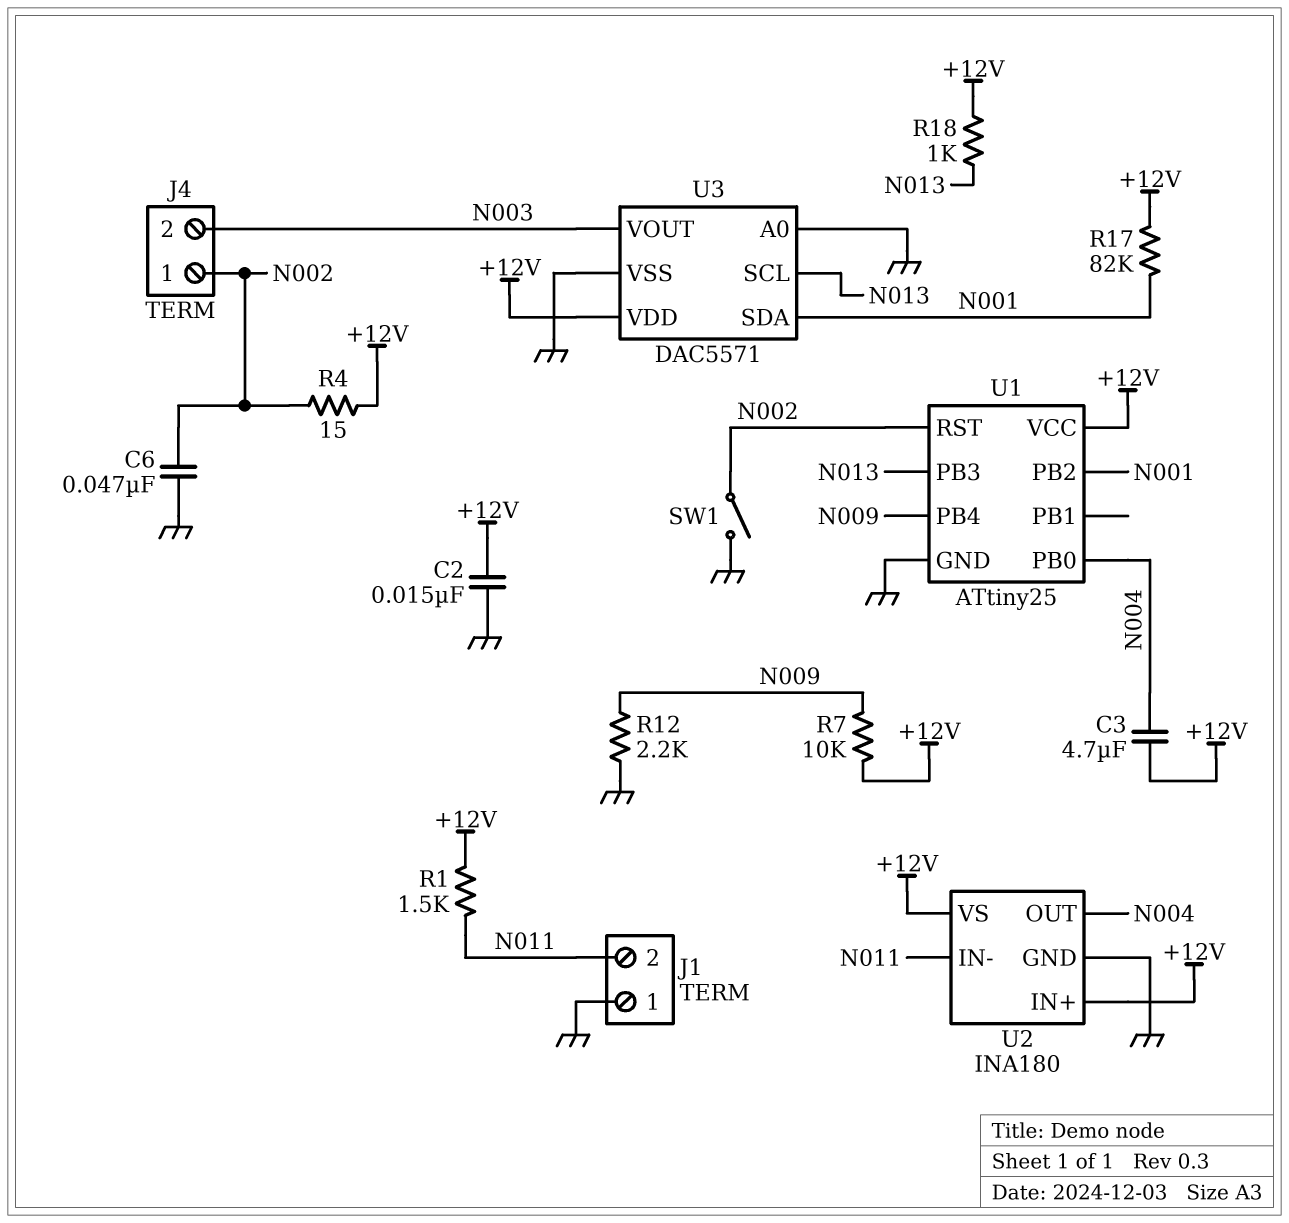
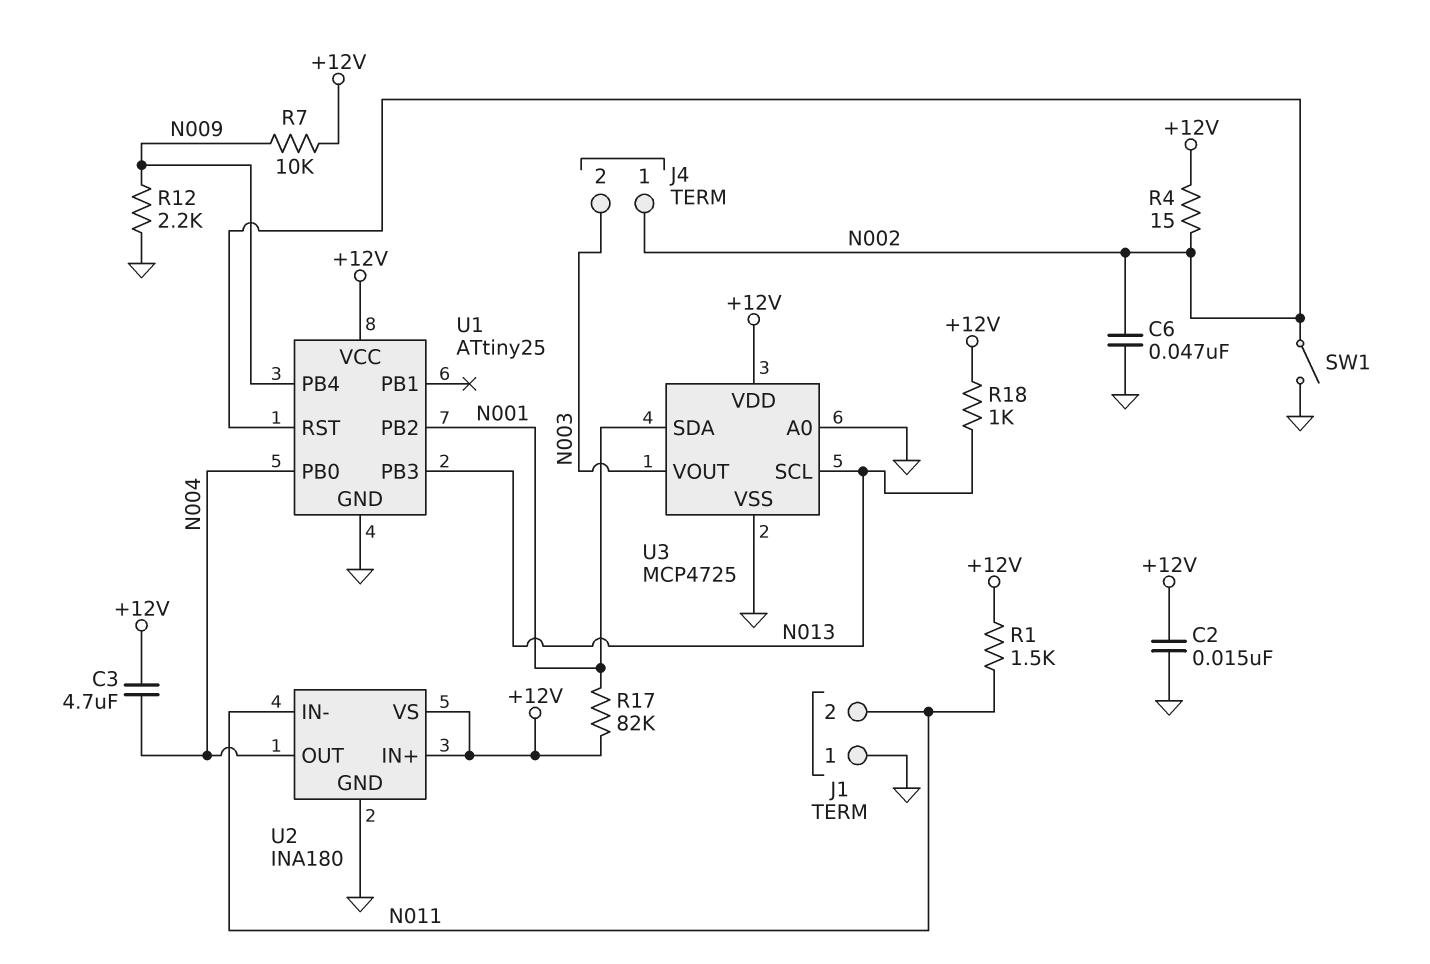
U3: DAC5571 -> MCP4725

